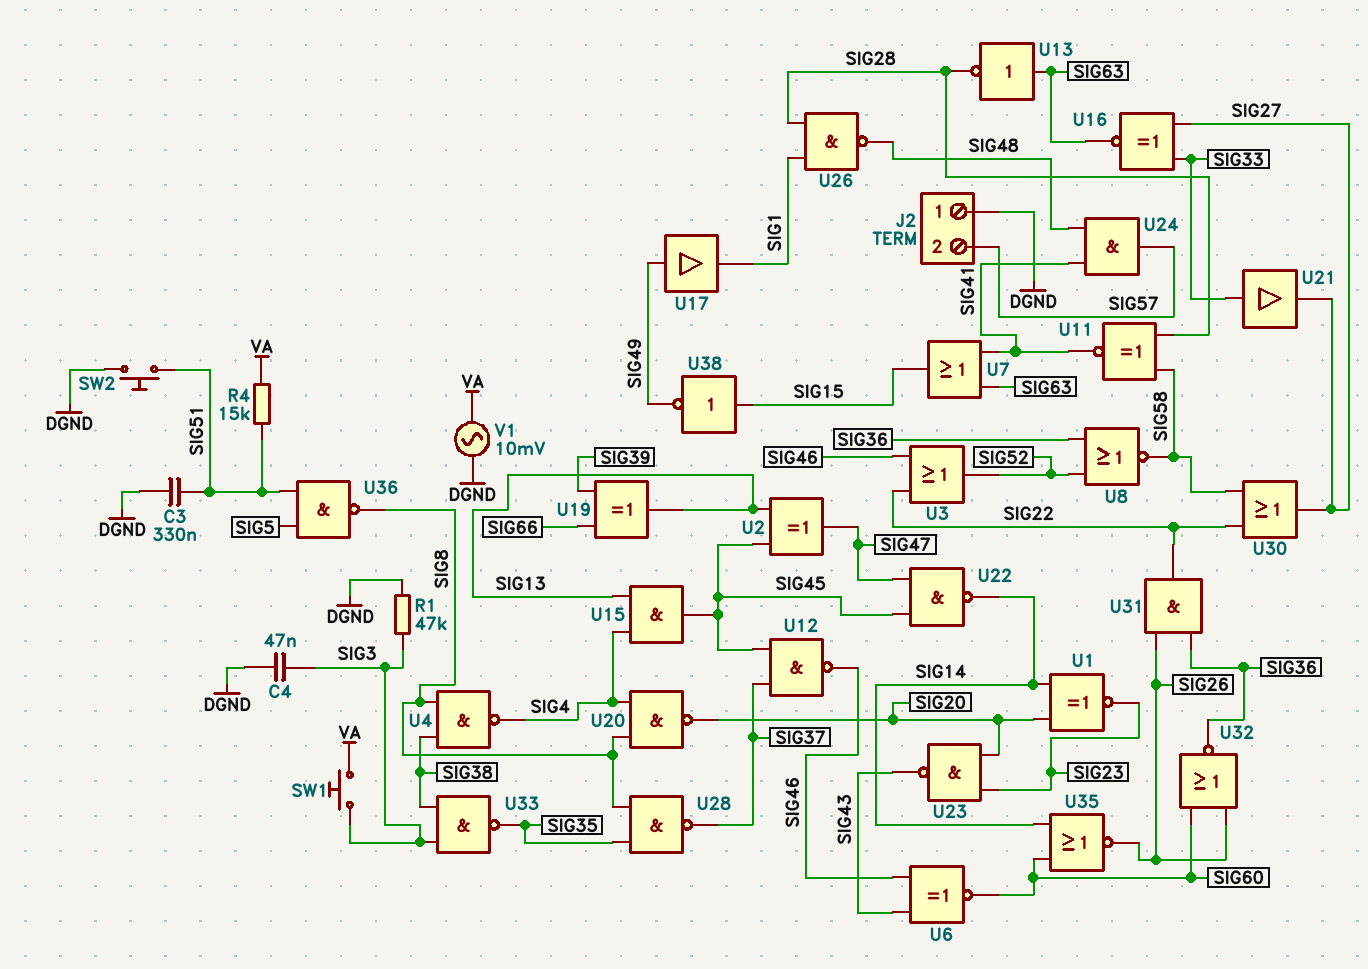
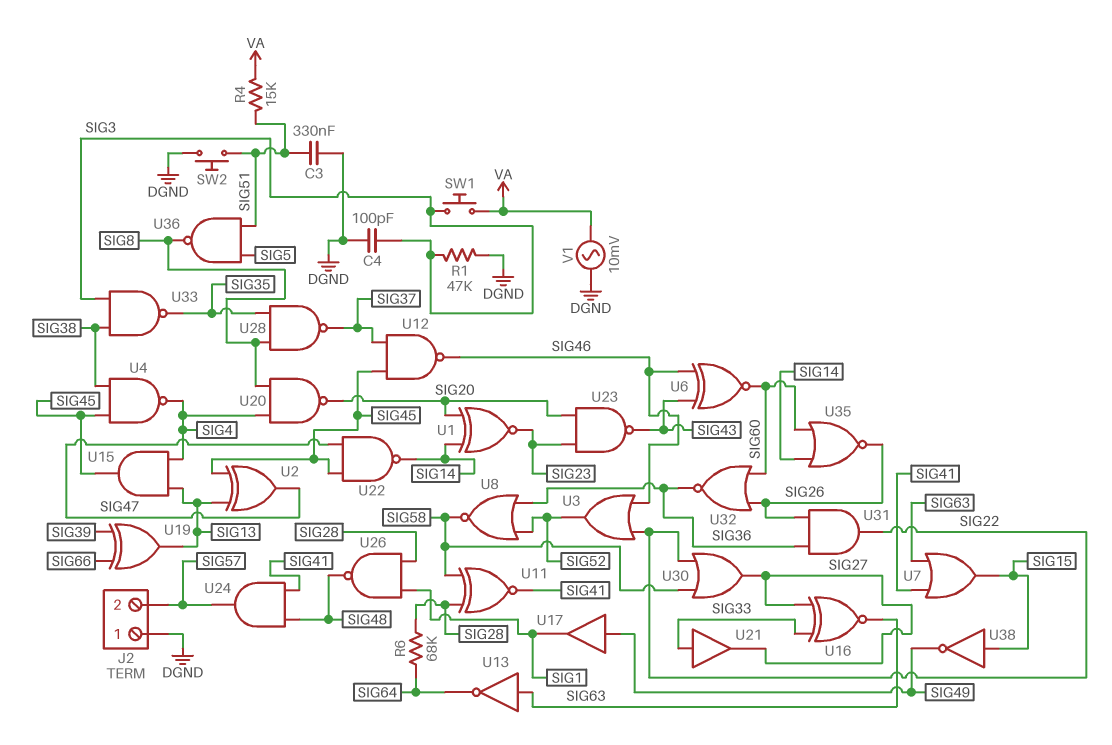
C4: 47nF (DGND, SIG3) -> 100pF (DGND, SIG3)
R6: none -> 68k (SIG28, SIG64)
U4: NAND (in SIG8, in SIG38, out SIG4) -> NAND (in SIG38, in SIG45, out SIG4)
U13: NOT (in SIG63, out SIG28) -> NOT (in SIG63, out SIG64)

